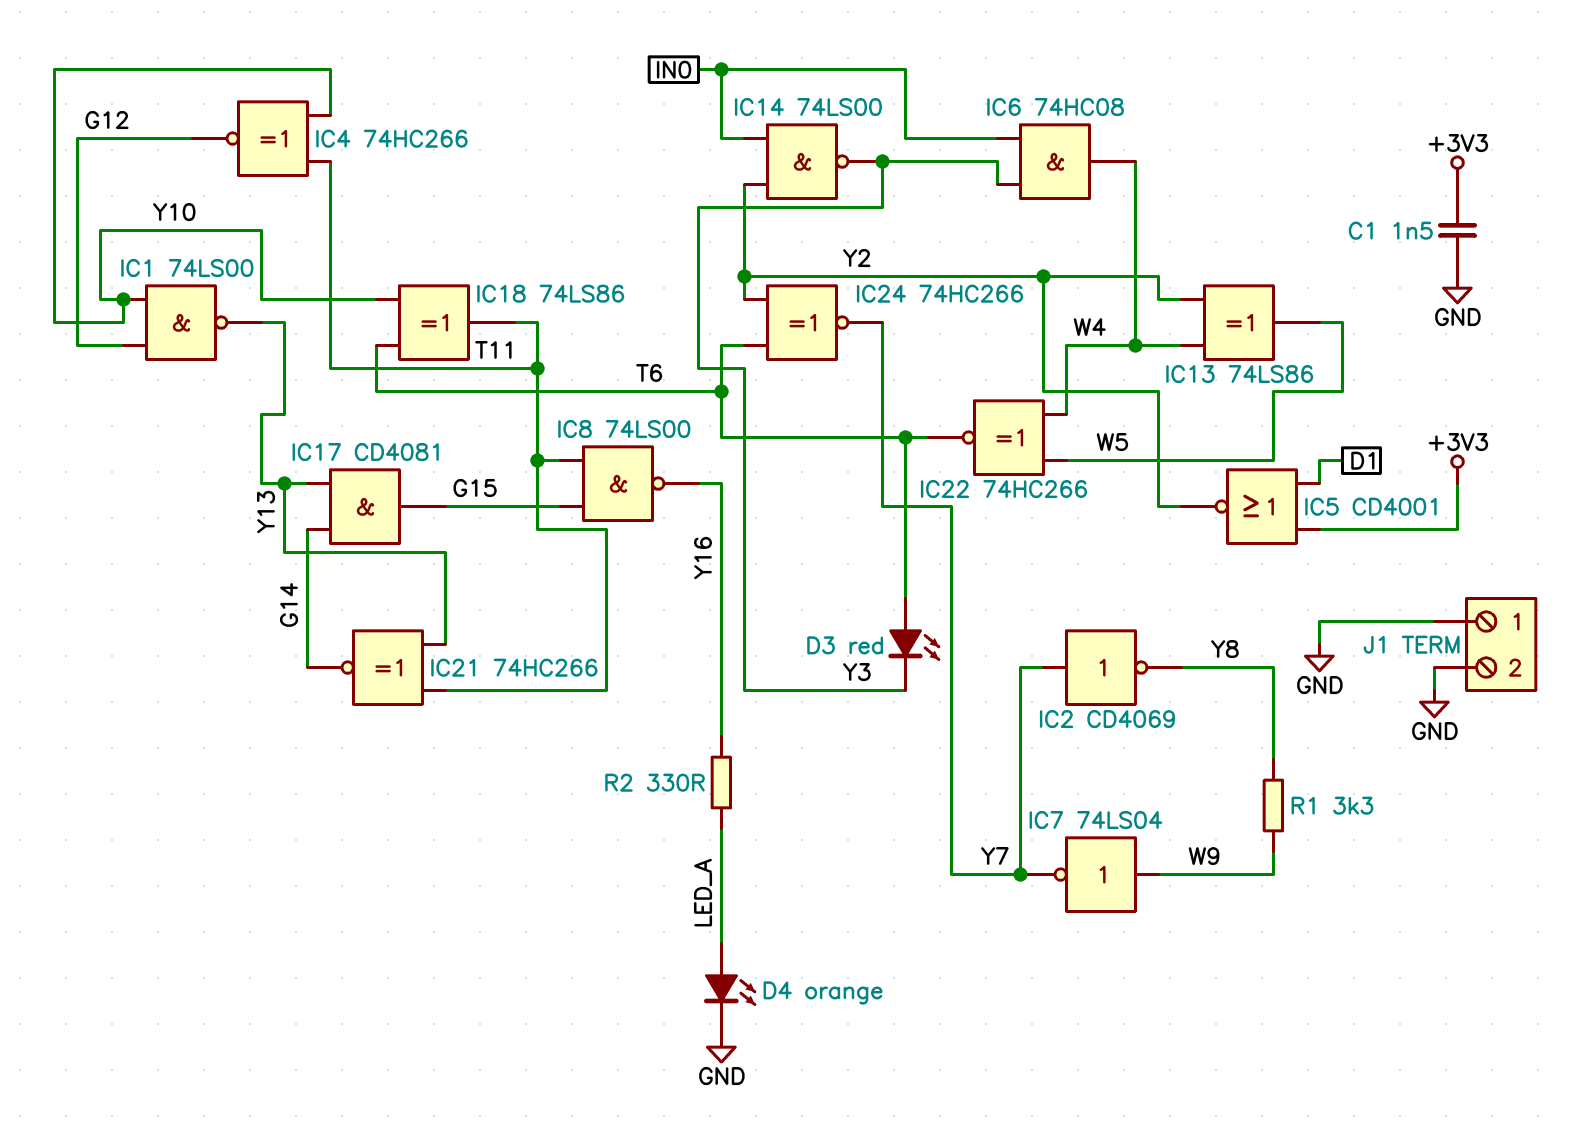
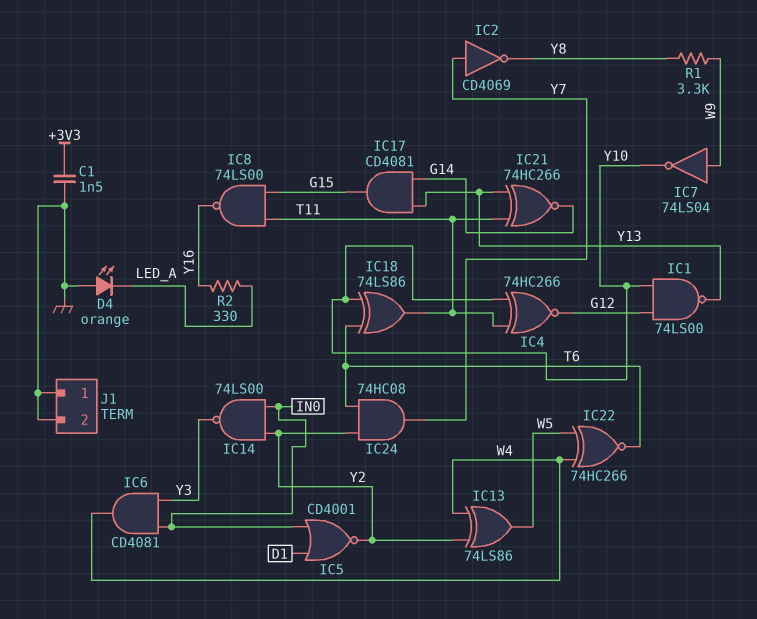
D3: LED red (A T6, K Y3) -> none
D4: LED orange (A LED_A, K GND) -> LED orange (A GND, K LED_A)
IC5: NOR CD4001 (in +3V3, in D1, out Y2) -> NOR CD4001 (in D1, in IN0, out Y2)
IC6: AND 74HC08 (in IN0, in Y3, out W4) -> AND CD4081 (in IN0, in Y3, out W4)
IC7: NOT 74LS04 (in W9, out Y7) -> NOT 74LS04 (in W9, out Y10)
IC24: XNOR 74HC266 (in T6, in Y2, out Y7) -> AND 74HC08 (in T6, in Y2, out Y7)

